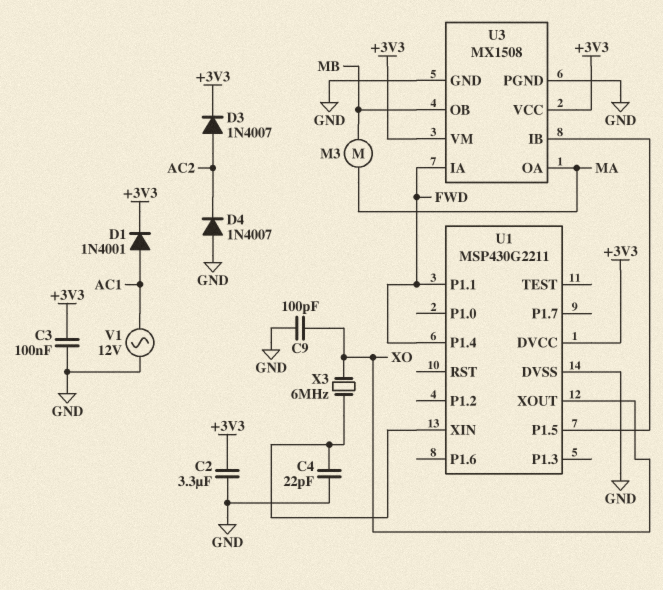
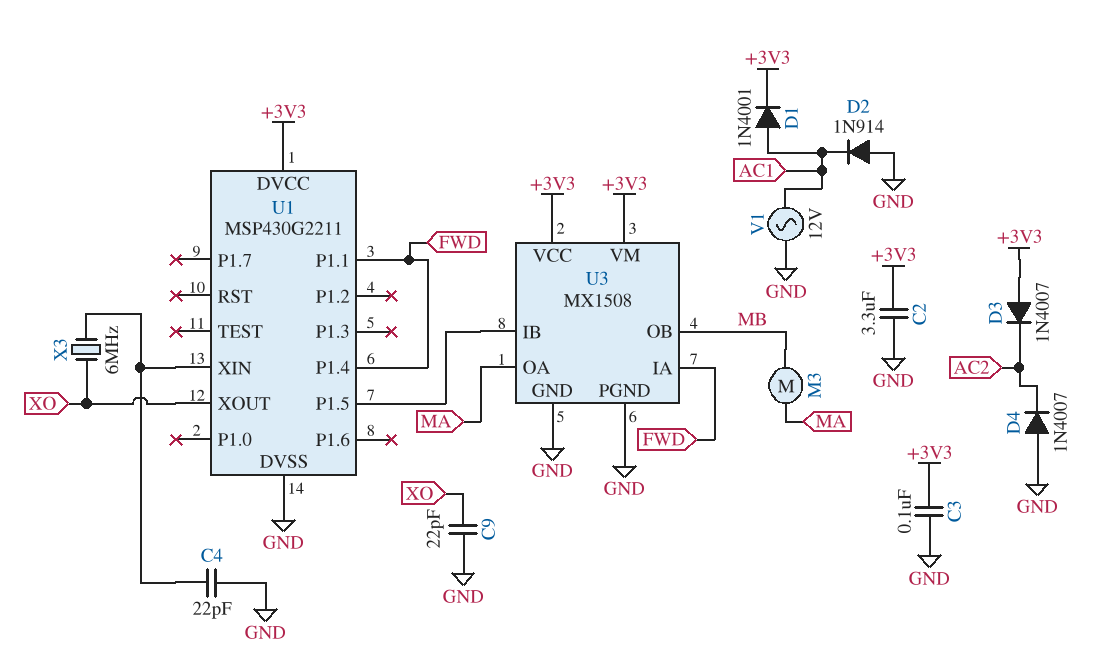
C9: 100pF (GND, XO) -> 22pF (GND, XO)
D2: none -> diode 1N914 (A GND, K AC1)
D3: diode 1N4007 (A AC2, K +3V3) -> diode 1N4007 (A +3V3, K AC2)

